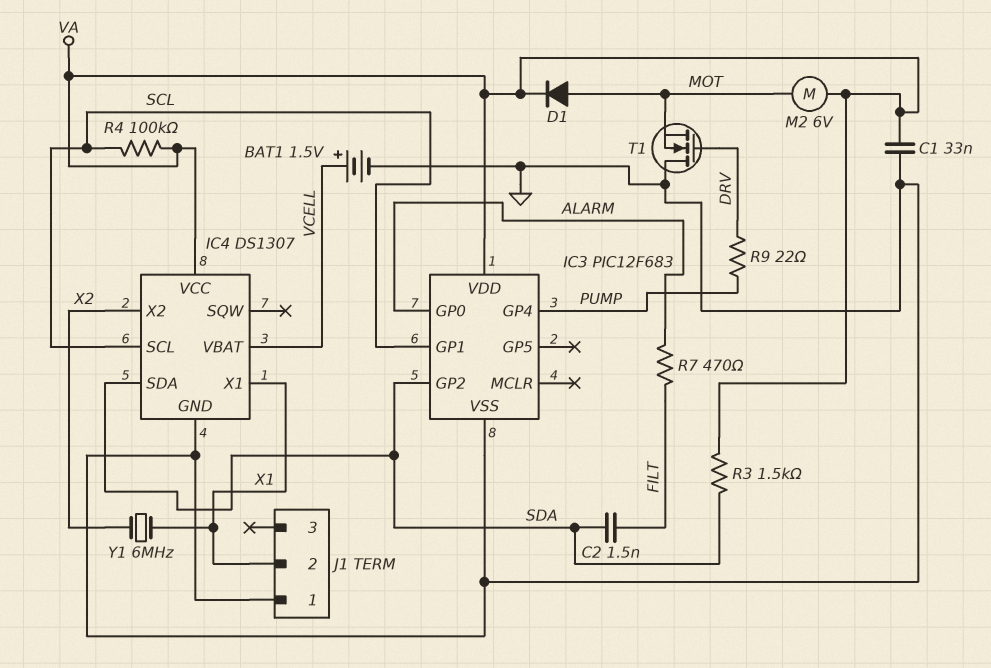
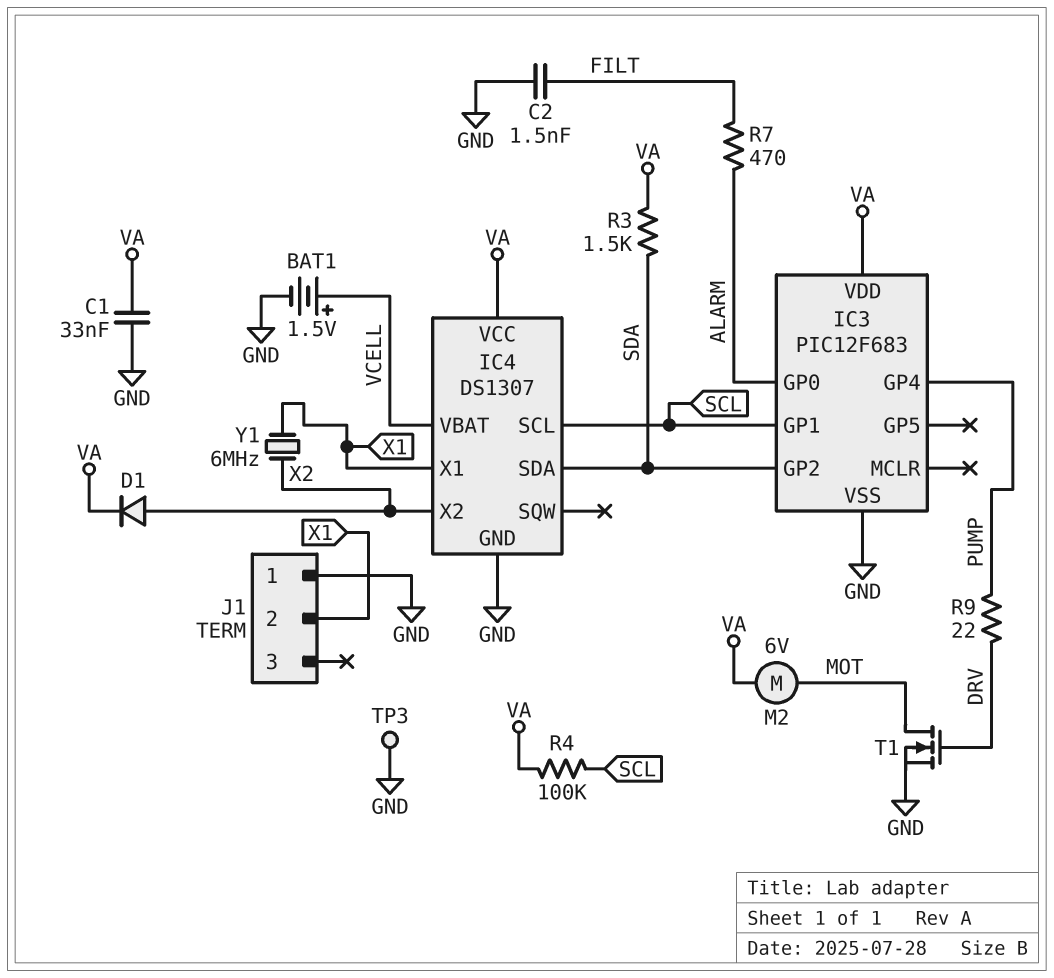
C2: 1.5nF (FILT, SDA) -> 1.5nF (FILT, GND)
D1: diode (A MOT, K VA) -> diode (A X2, K VA)
T1: NMOS (G DRV, D GND, S MOT) -> NMOS (G DRV, D MOT, S GND)
TP3: none -> test point (GND)

